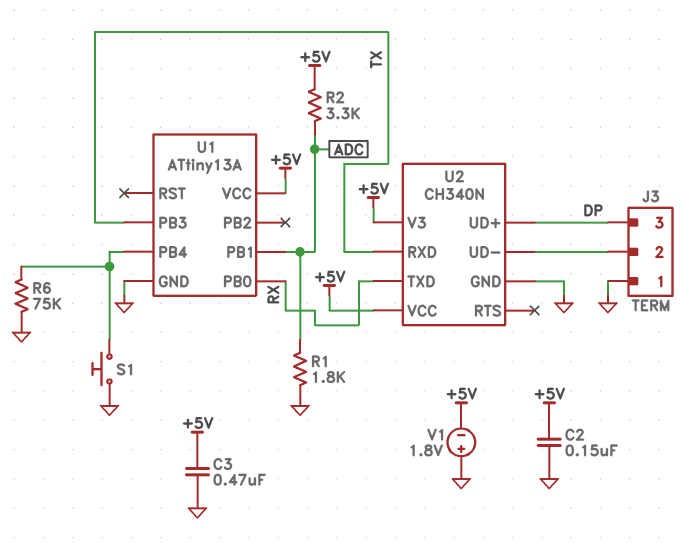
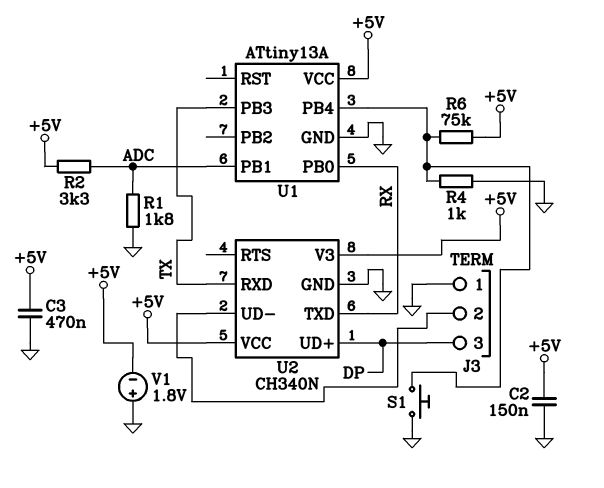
R4: none -> 1k (GND, U1/PB4)
R6: 75k (GND, U1/PB4) -> 75k (+5V, U1/PB4)

